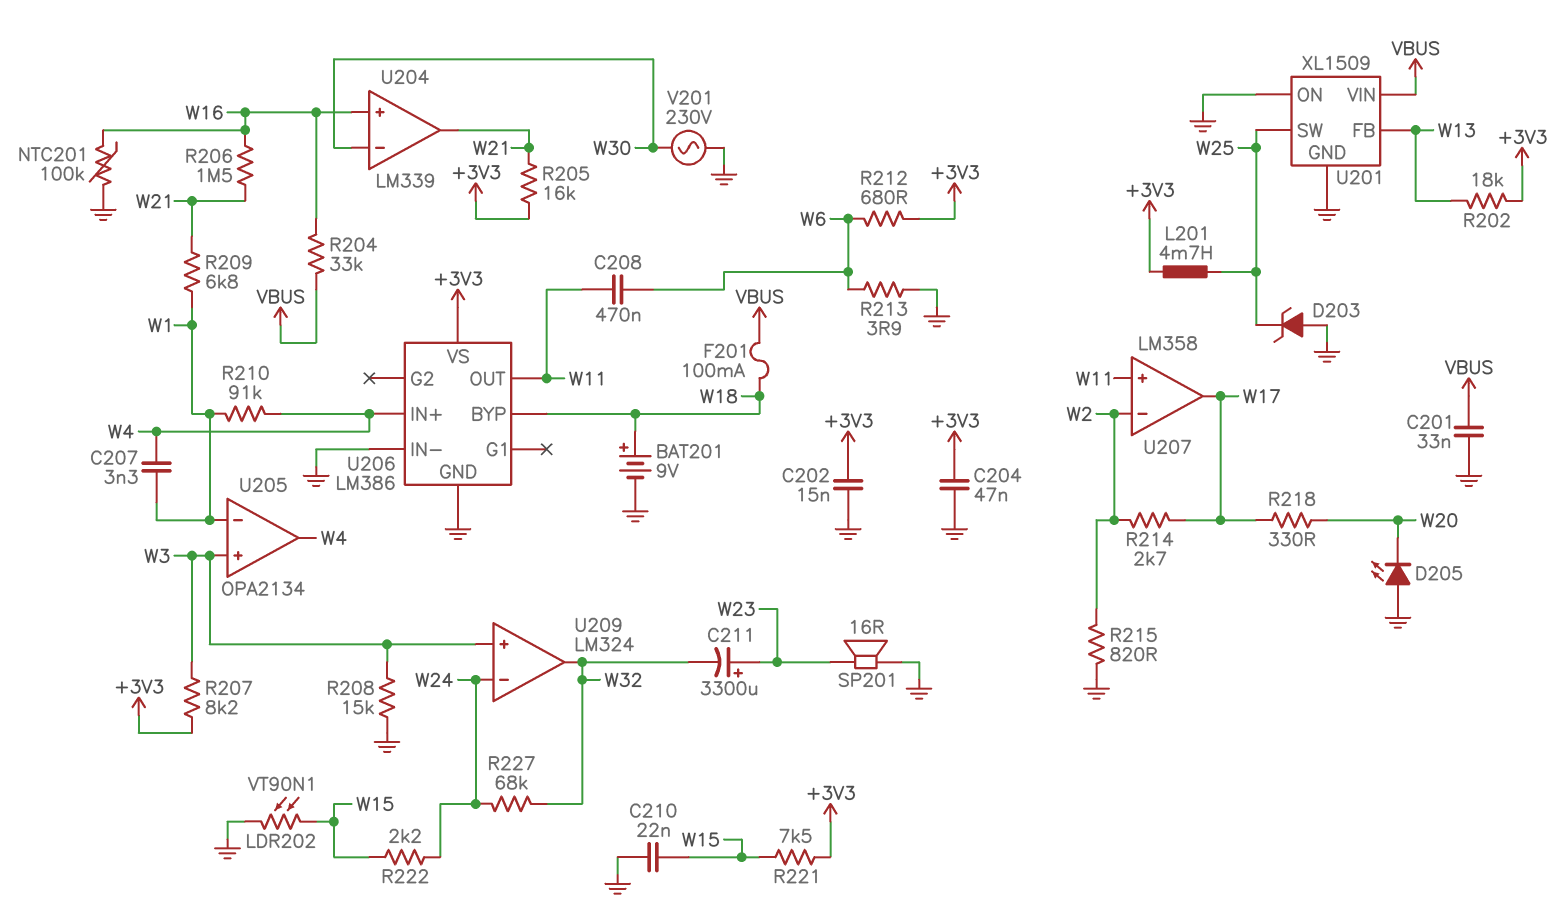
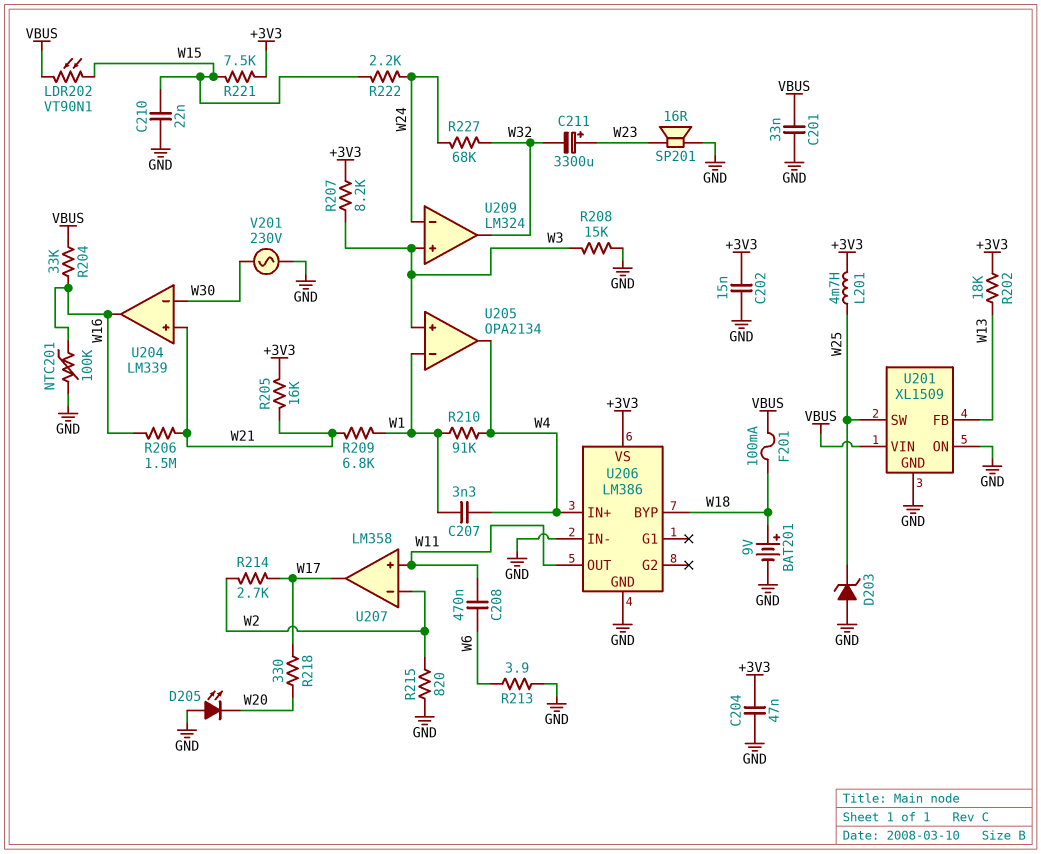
LDR202: VT90N1 (GND, W15) -> VT90N1 (VBUS, W15)
R212: 680 (+3V3, W6) -> none
U204 pin in+: W16 -> W21
U204 pin out: W21 -> W16

